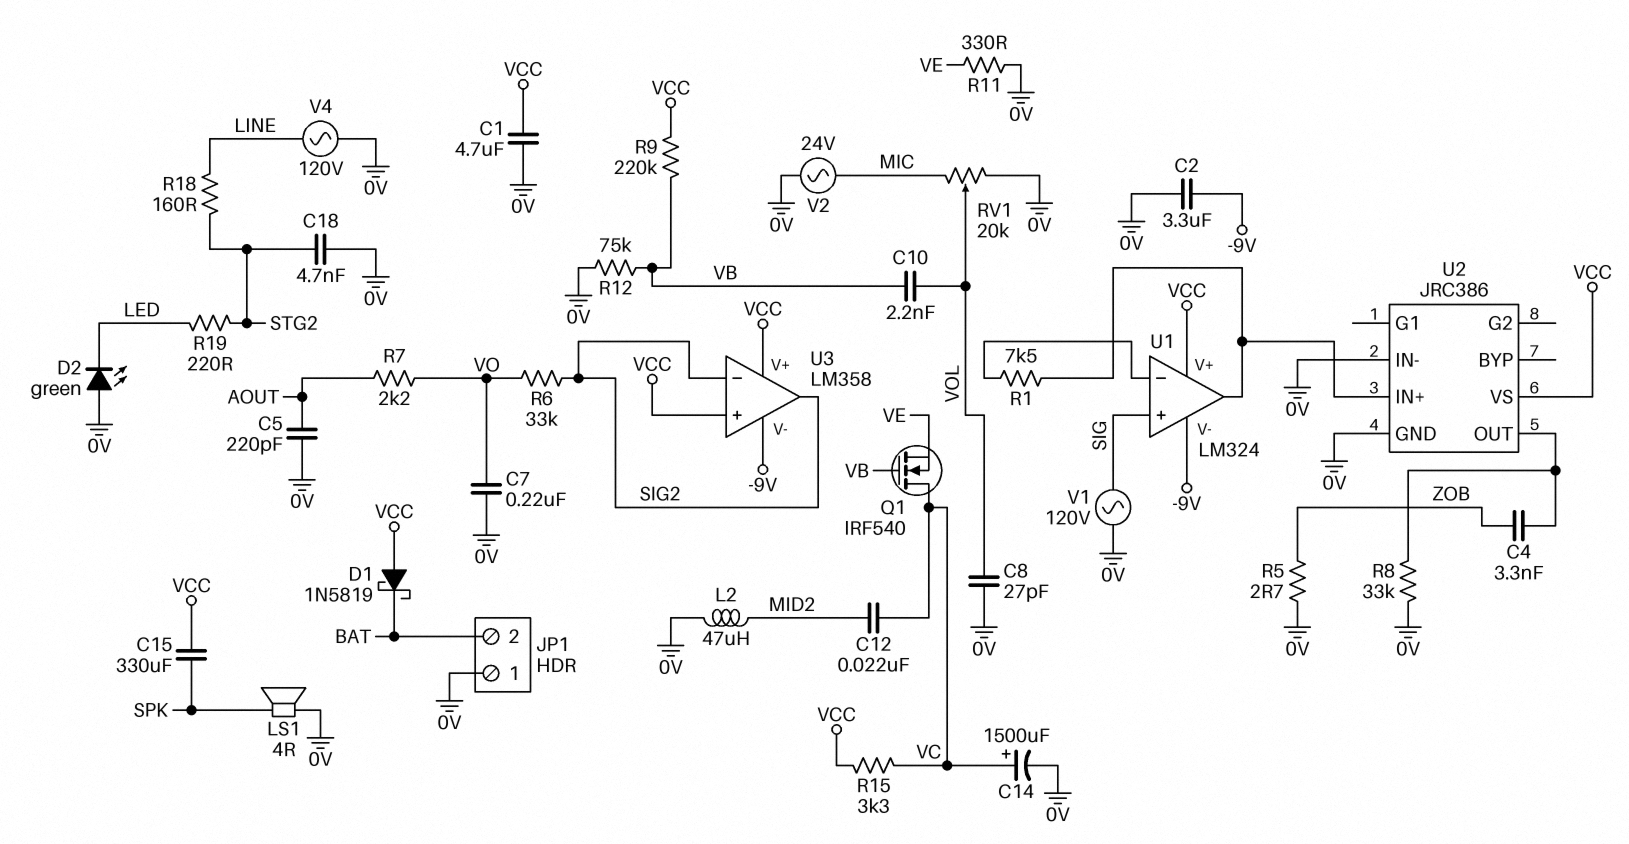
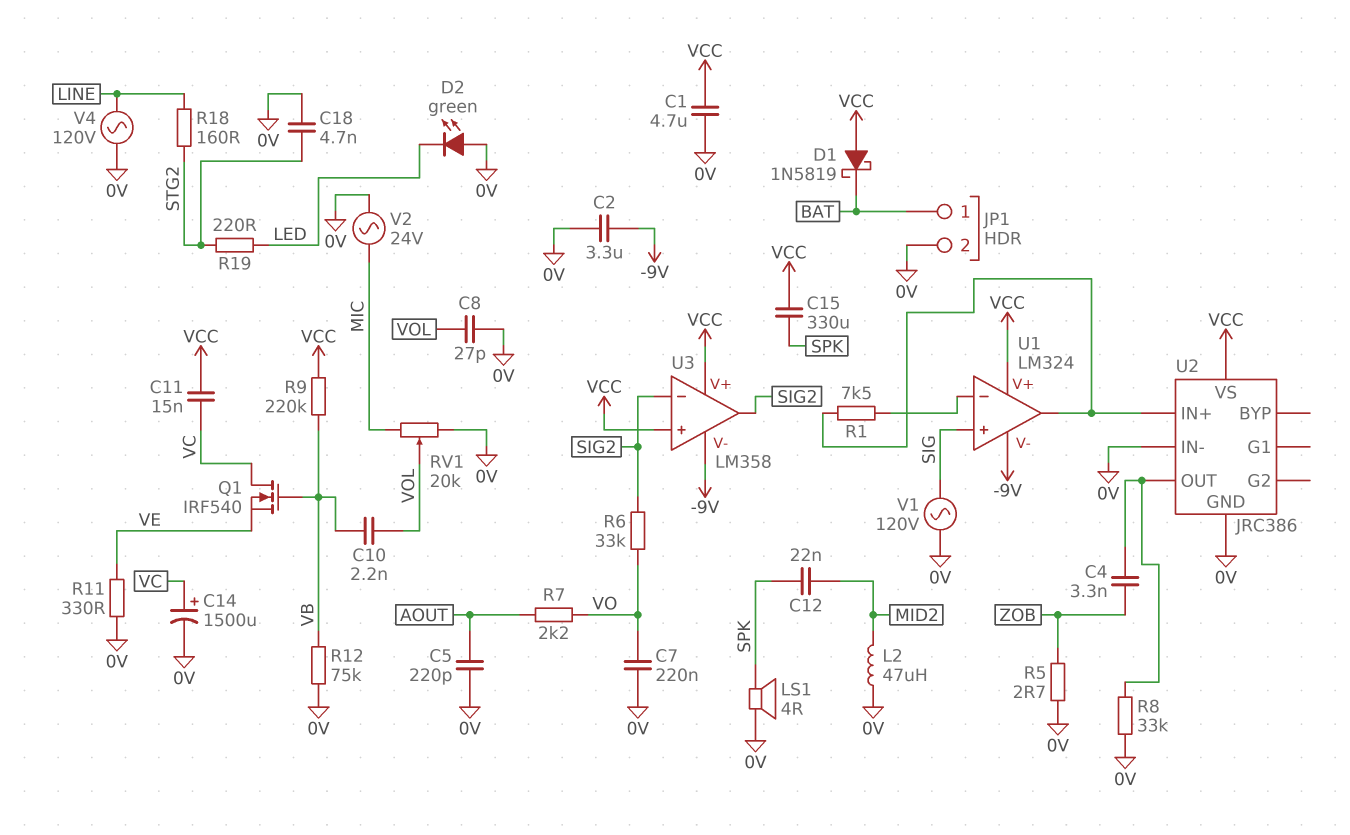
C11: none -> 15nF (VC, VCC)
C12: 22nF (MID2, VC) -> 22nF (MID2, SPK)
JP1 pin 1: 0V -> BAT
JP1 pin 2: BAT -> 0V
R15: 3.3k (VC, VCC) -> none

